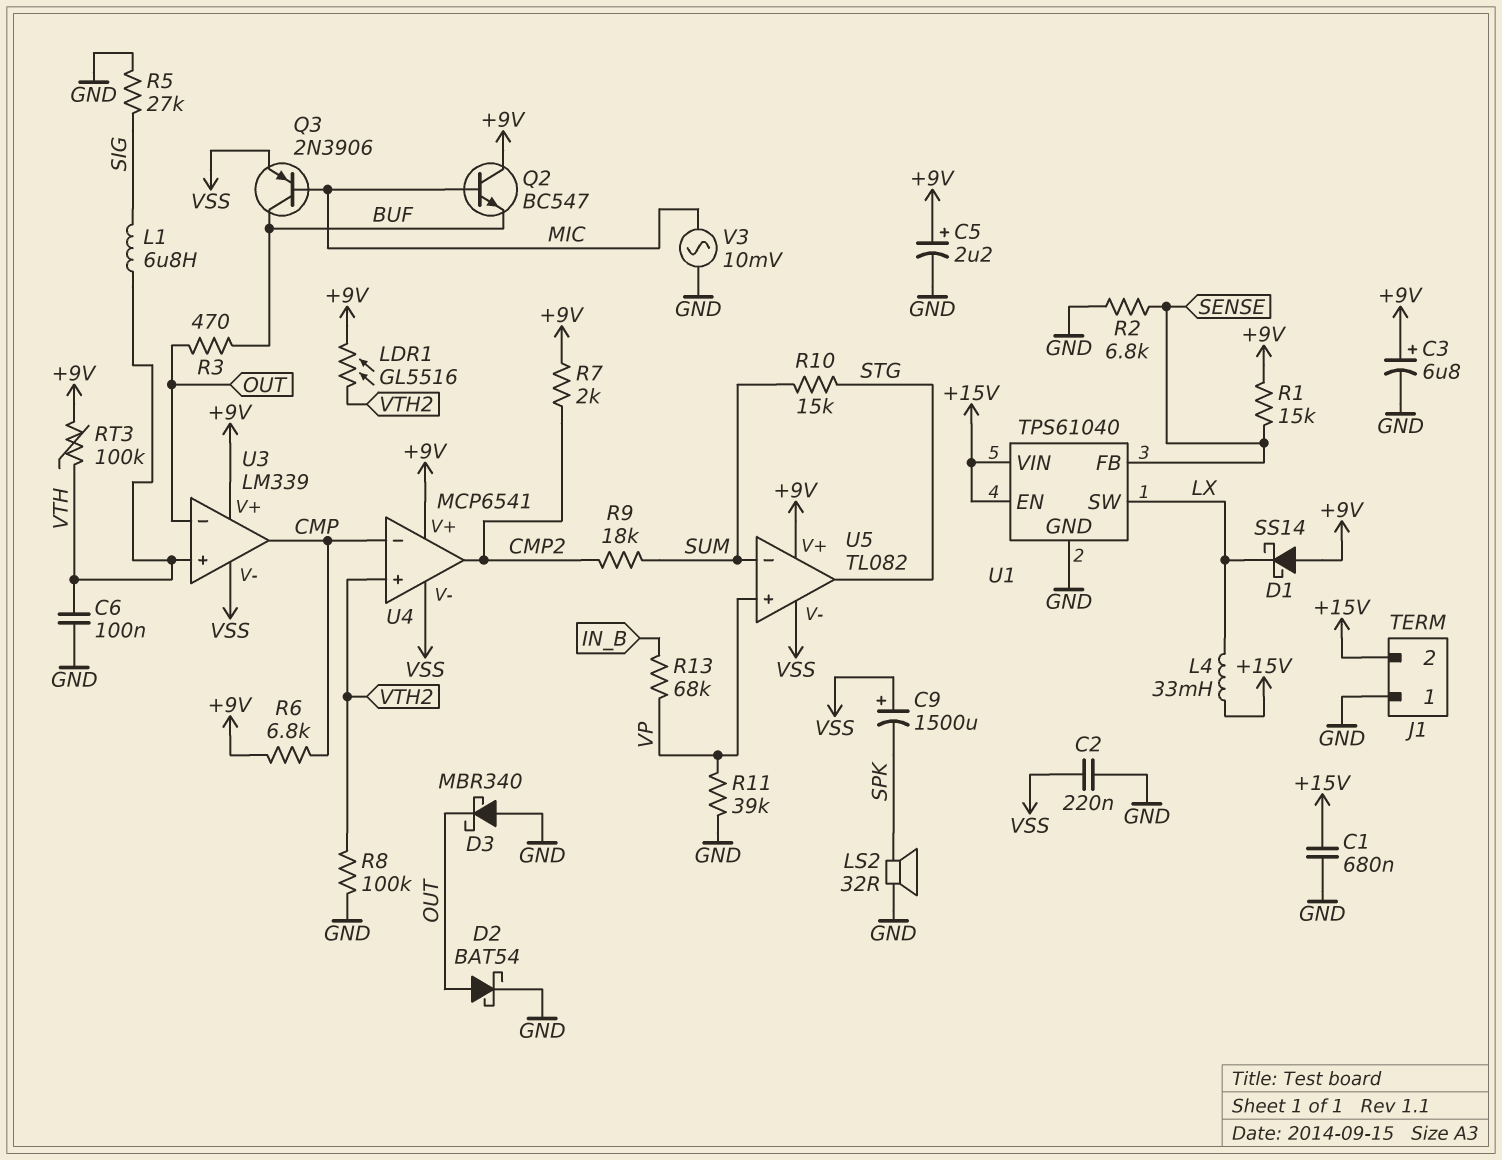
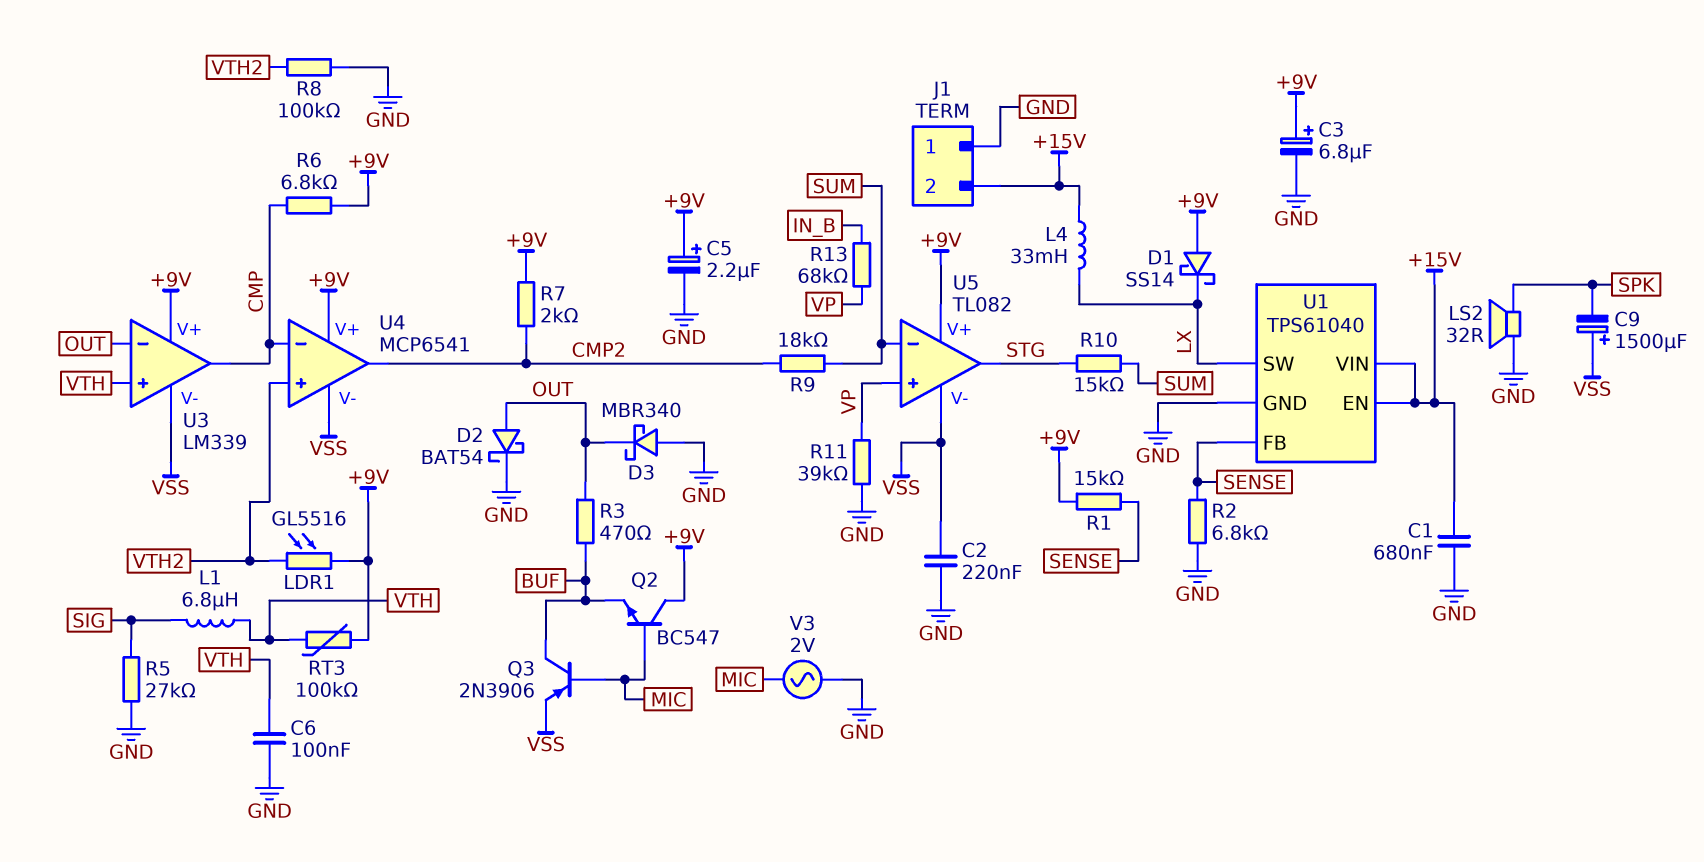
V3: AC 10mV (GND, MIC) -> AC 2V (GND, MIC)

